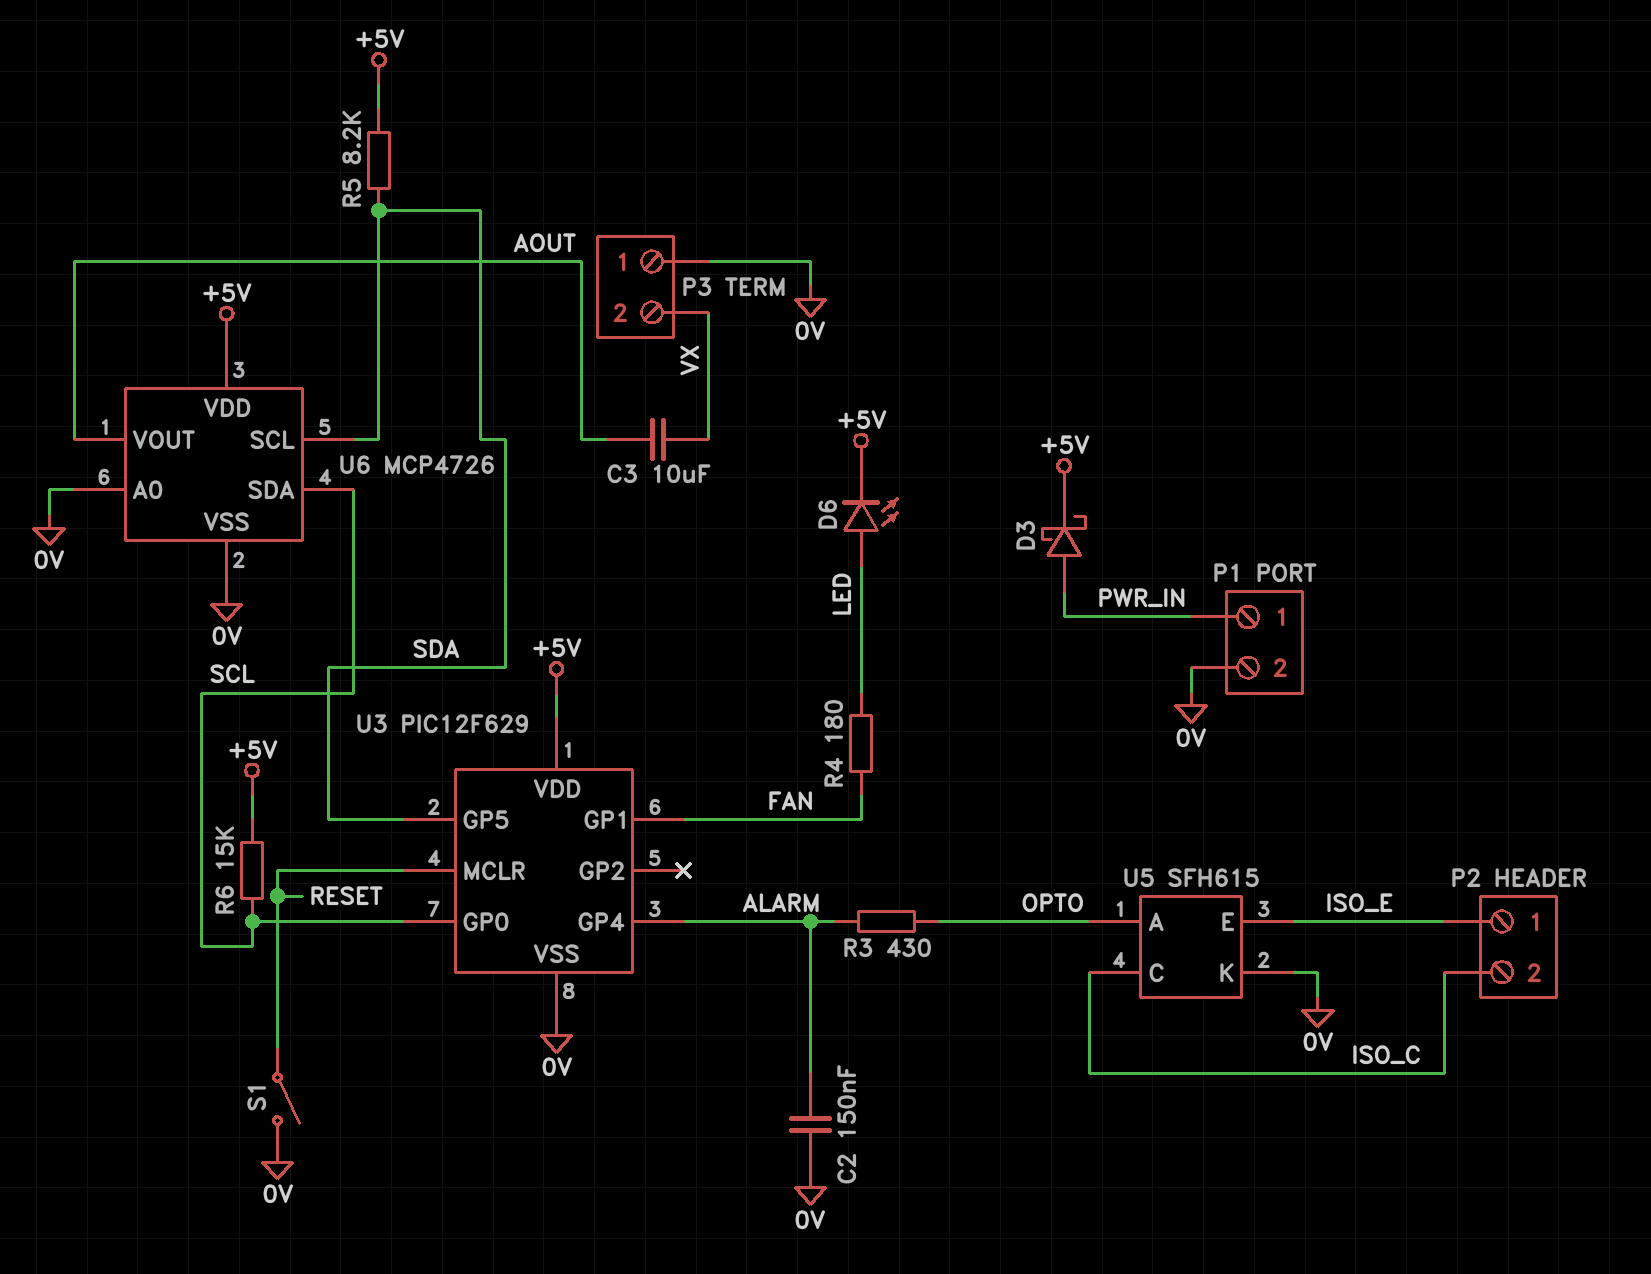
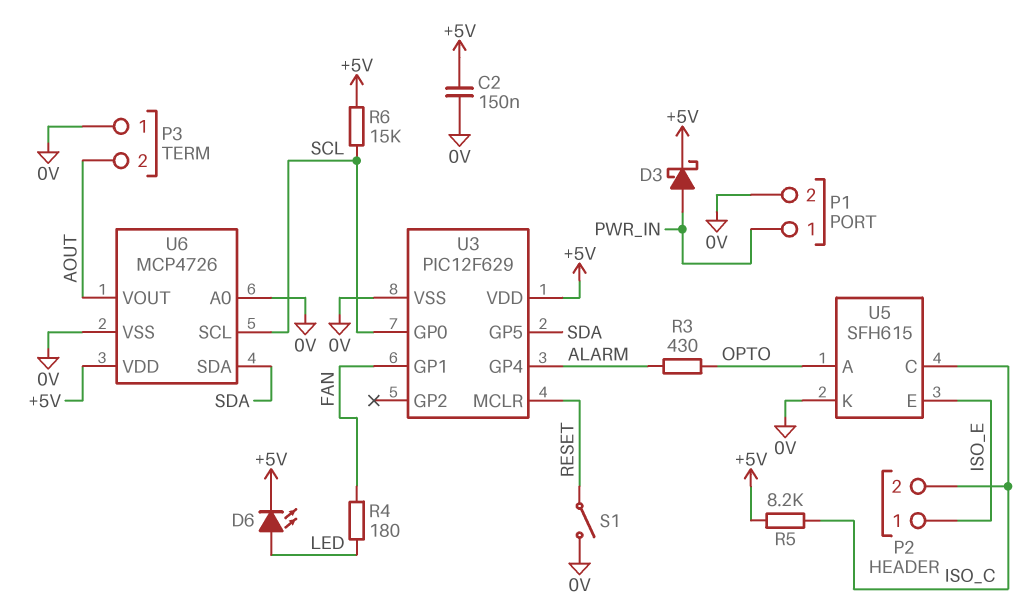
C2: 150nF (0V, ALARM) -> 150nF (+5V, 0V)
C3: 10uF (AOUT, VX) -> none
P3 pin 2: VX -> AOUT
R5: 8.2k (+5V, SDA) -> 8.2k (+5V, ISO_C)
U6 pin SCL: SDA -> SCL
U6 pin SDA: SCL -> SDA

